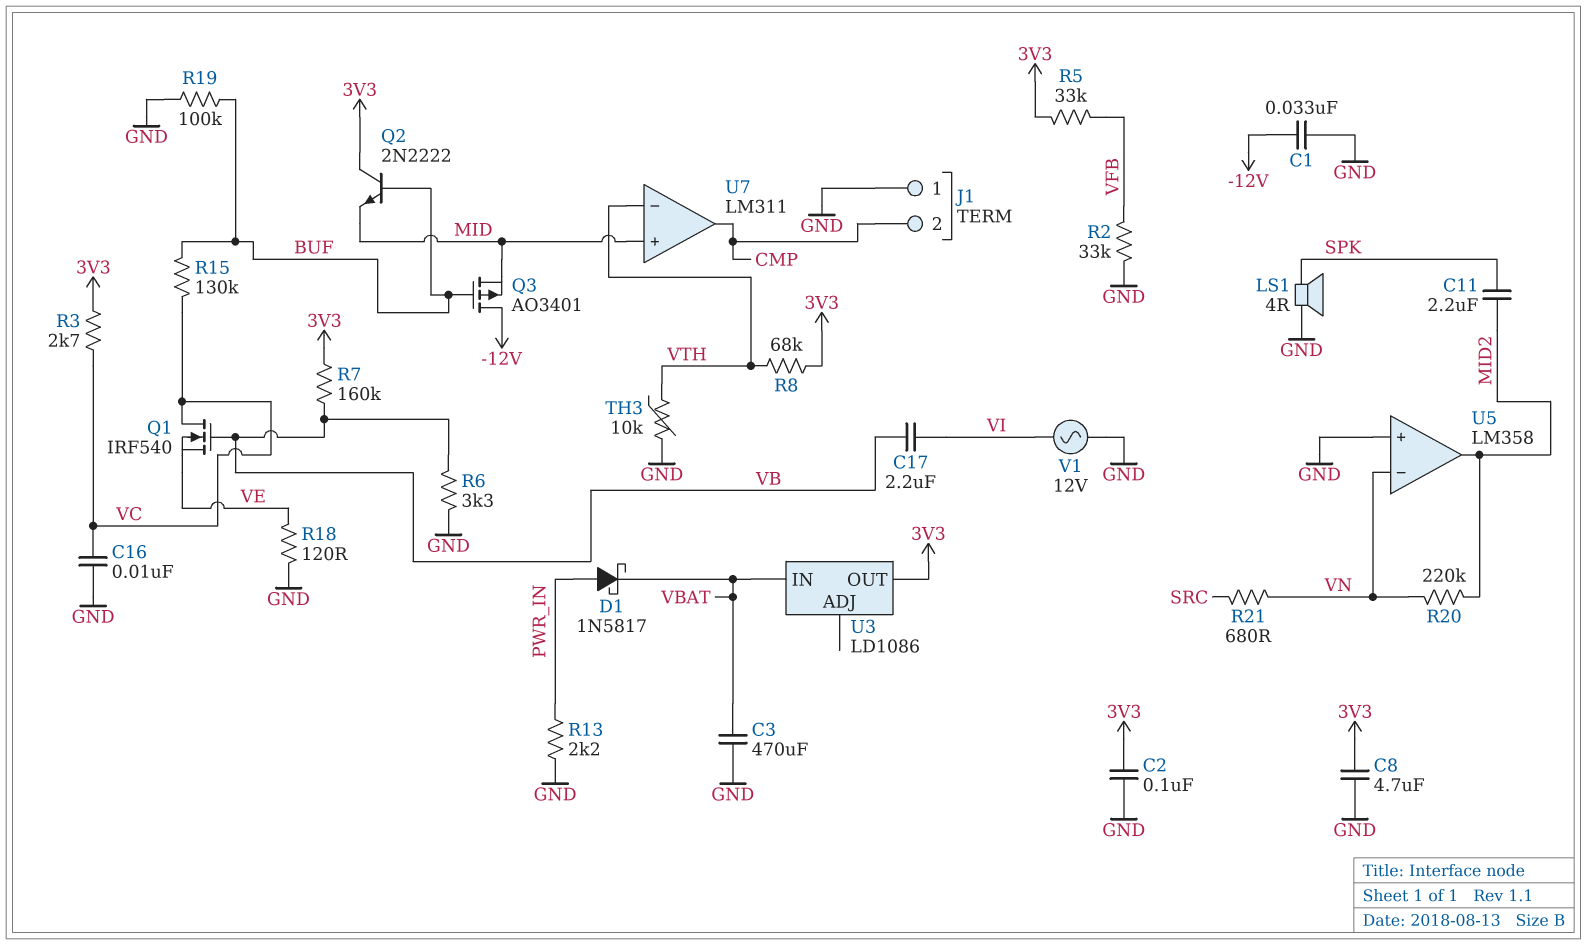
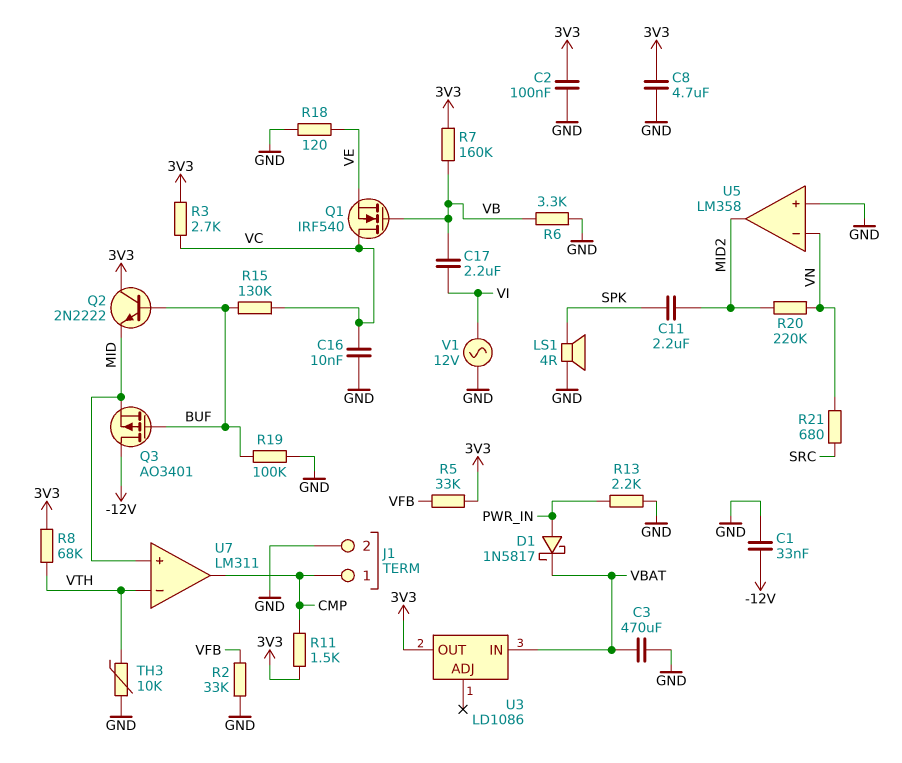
J1 pin 1: GND -> CMP
J1 pin 2: CMP -> GND
R11: none -> 1.5k (3V3, CMP)

